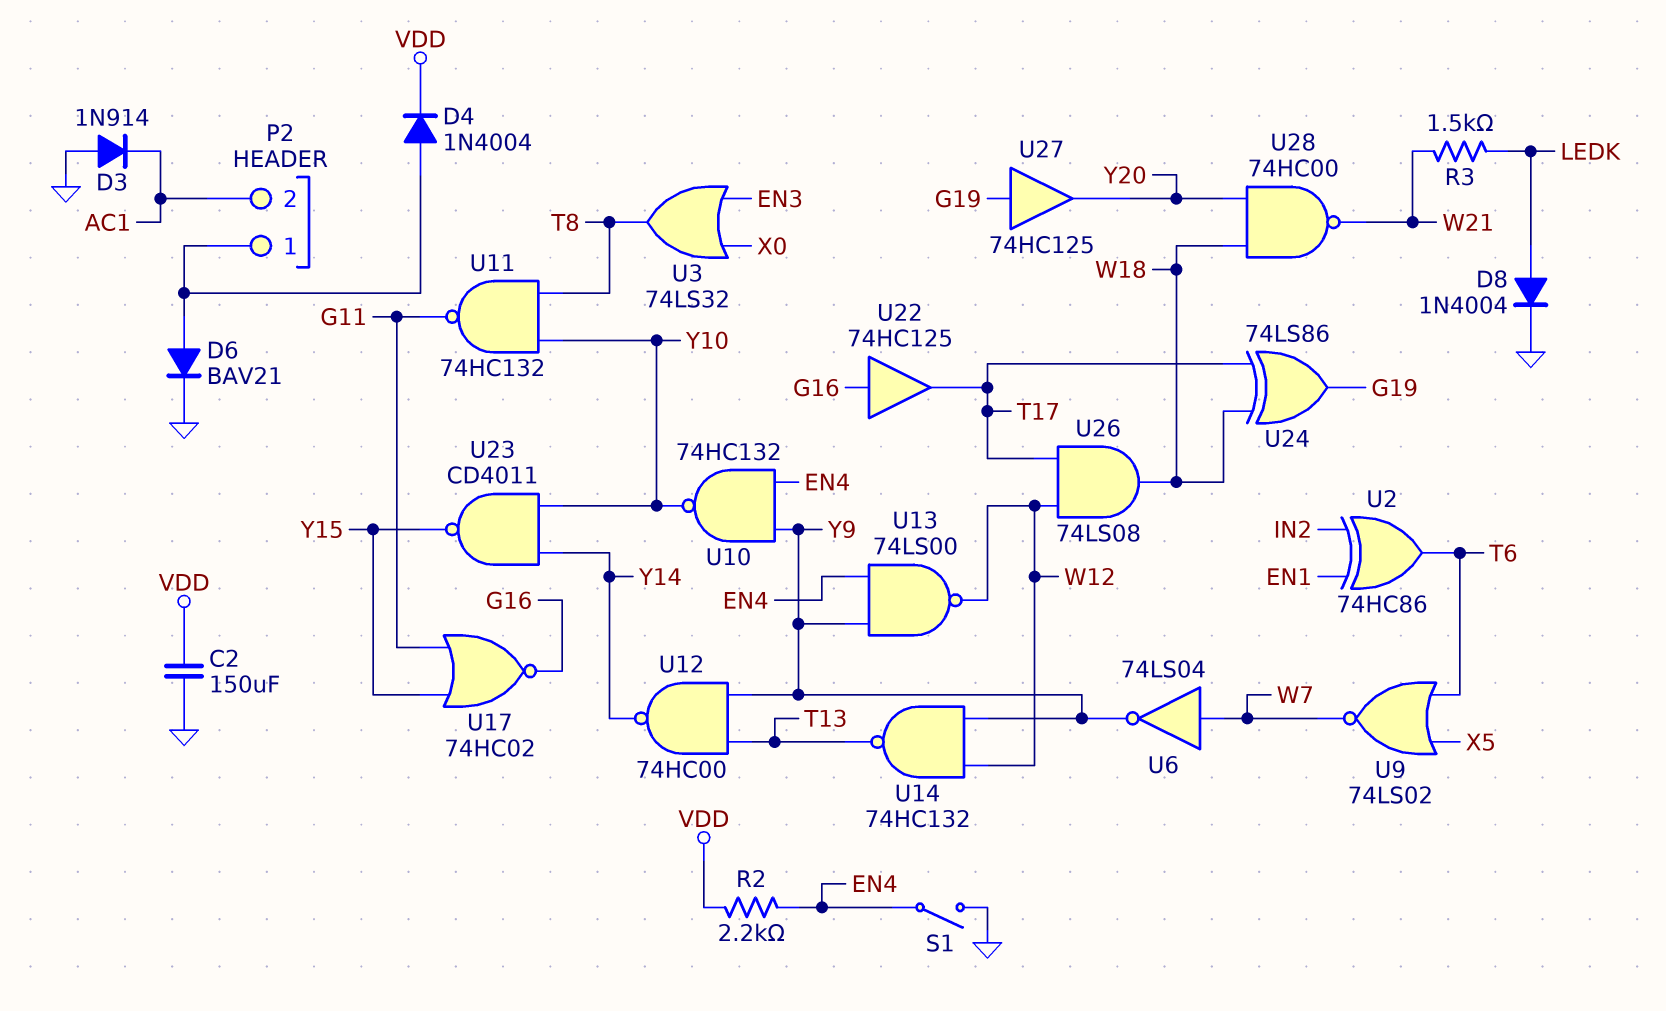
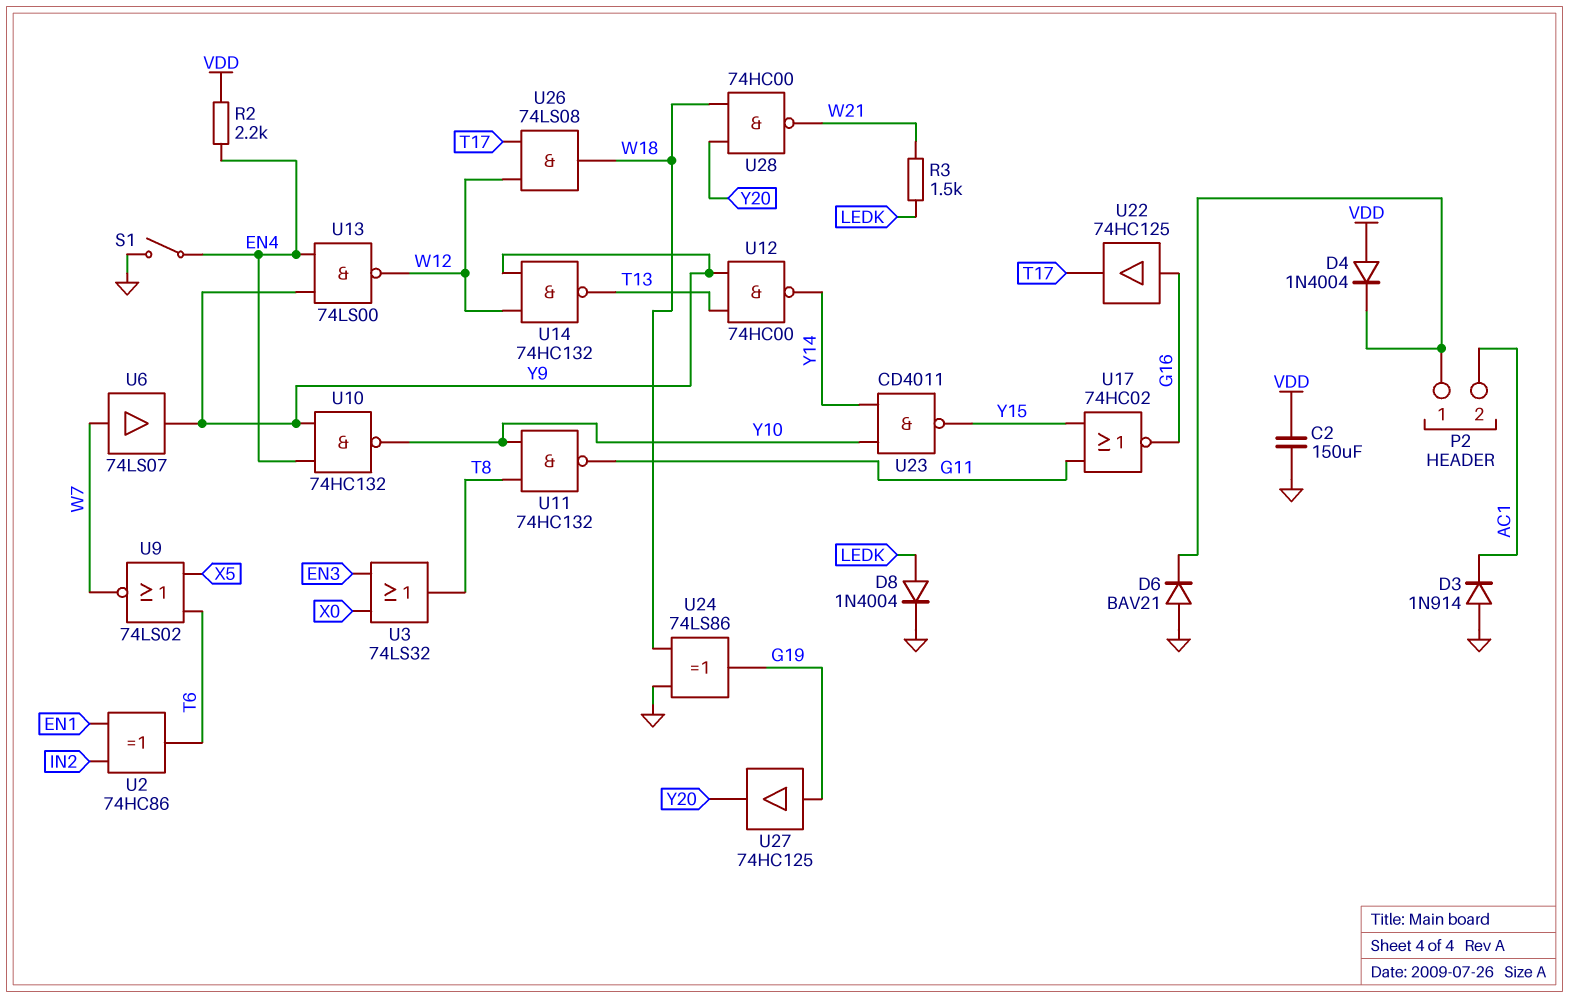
D4: diode 1N4004 (A P2/1, K VDD) -> diode 1N4004 (A VDD, K P2/1)
D6: diode BAV21 (A P2/1, K GND) -> diode BAV21 (A GND, K P2/1)
U6: NOT 74LS04 (in W7, out Y9) -> buffer 74LS07 (in W7, out Y9)
U24: XOR 74LS86 (in T17, in W18, out G19) -> XOR 74LS86 (in GND, in W18, out G19)

